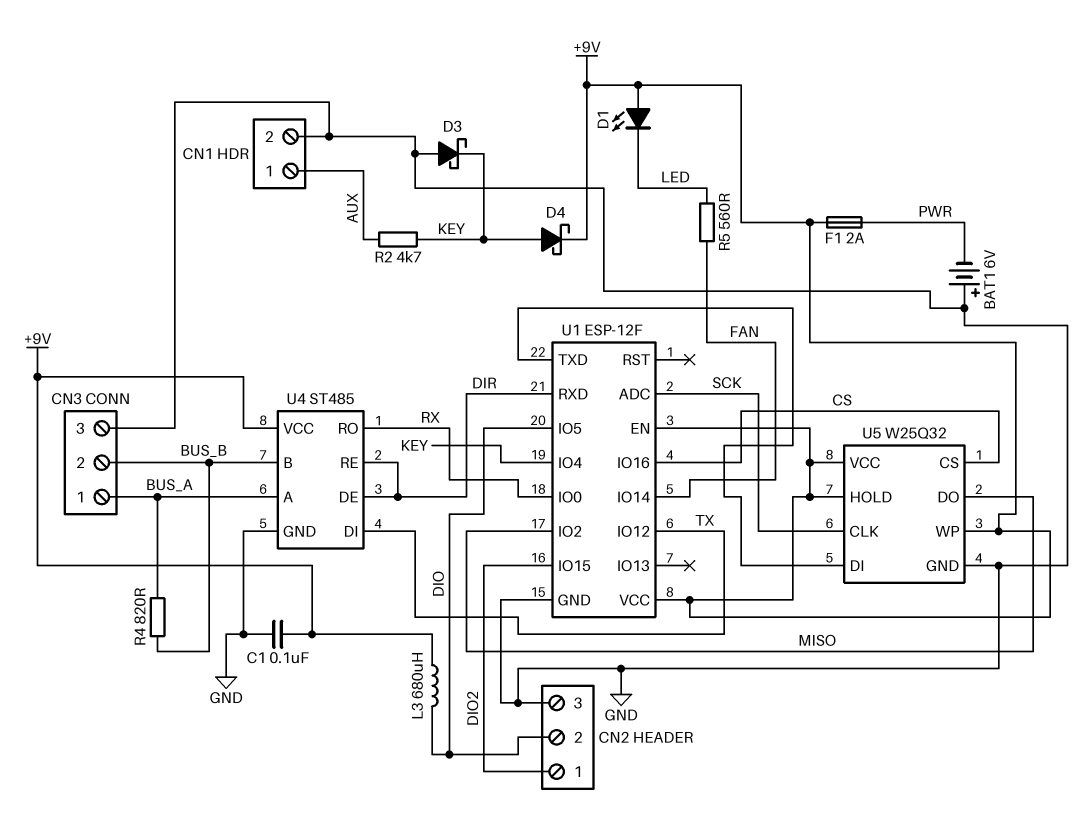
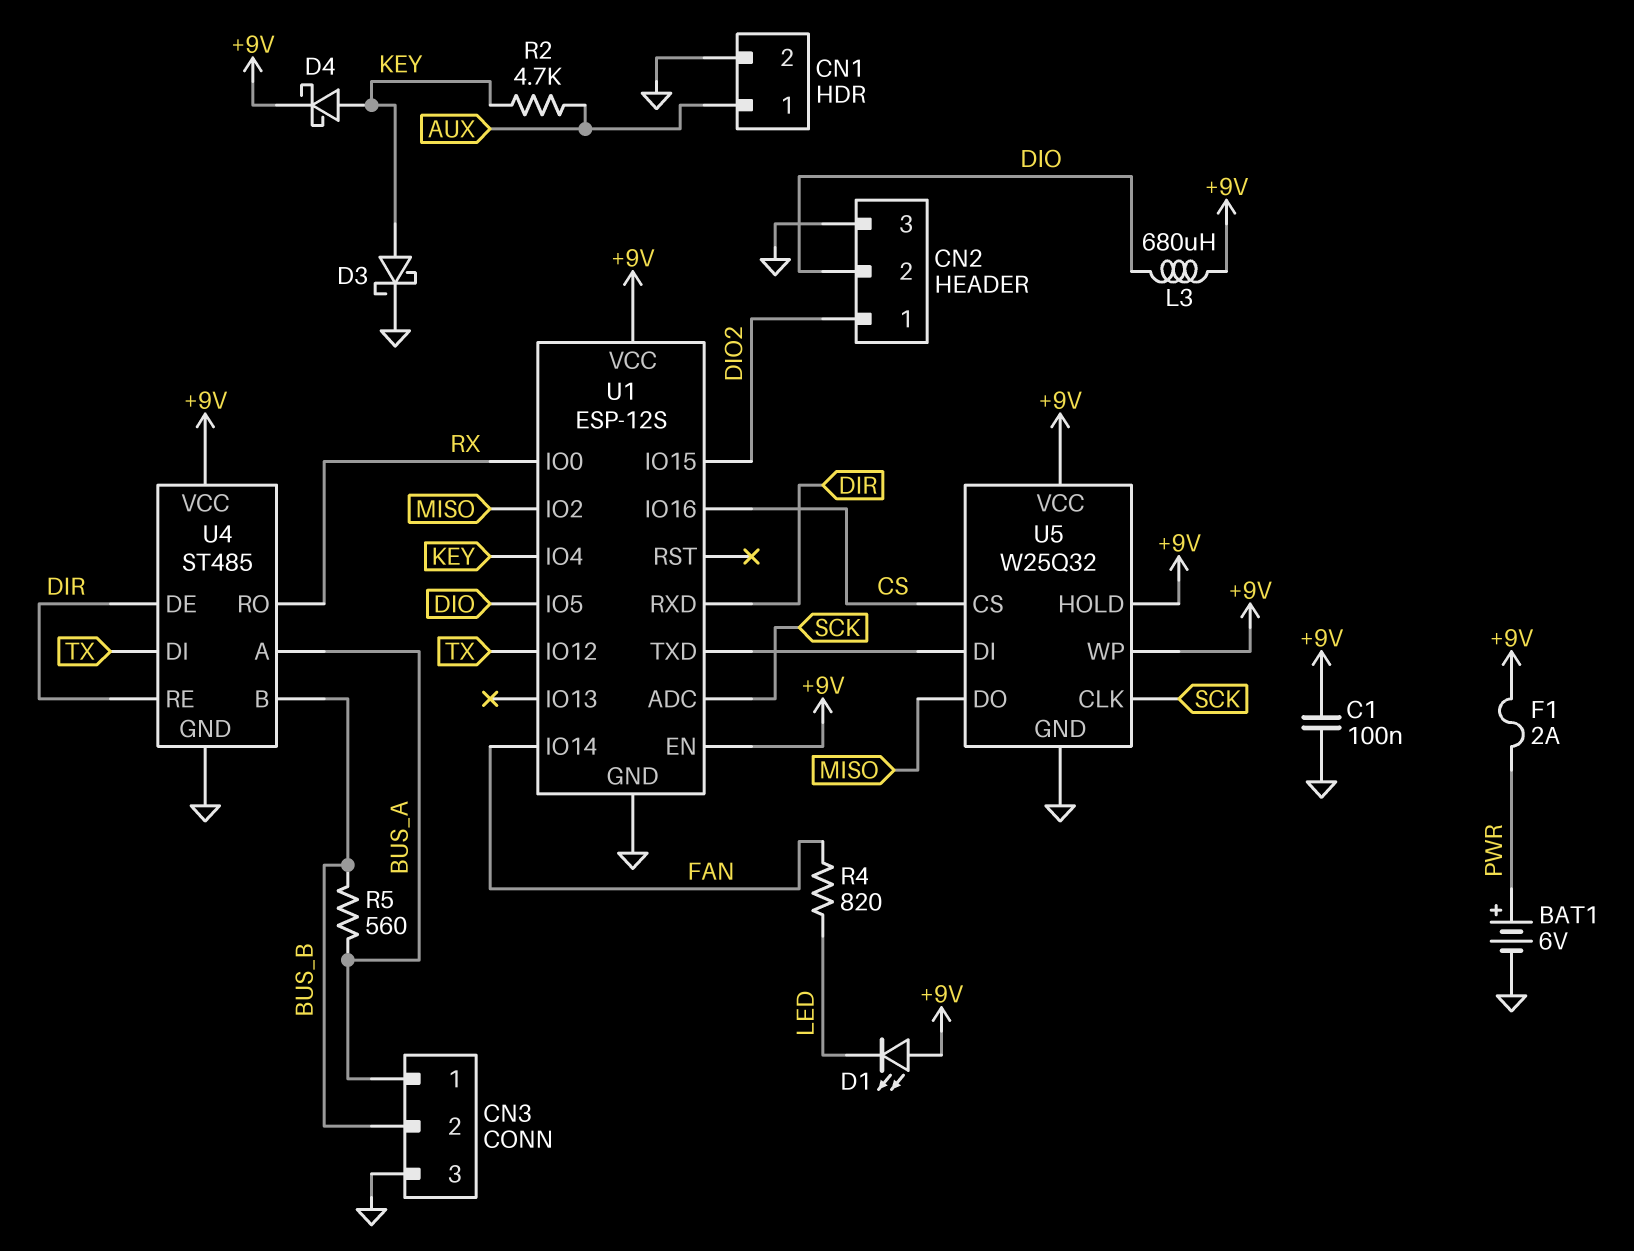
BAT1: 6V (plus GND, minus PWR) -> 6V (plus PWR, minus GND)
D3: schottky (A GND, K KEY) -> schottky (A KEY, K GND)
R4: 820 (BUS_A, BUS_B) -> 820 (FAN, LED)
R5: 560 (FAN, LED) -> 560 (BUS_A, BUS_B)
U1: ESP-12F -> ESP-12S

